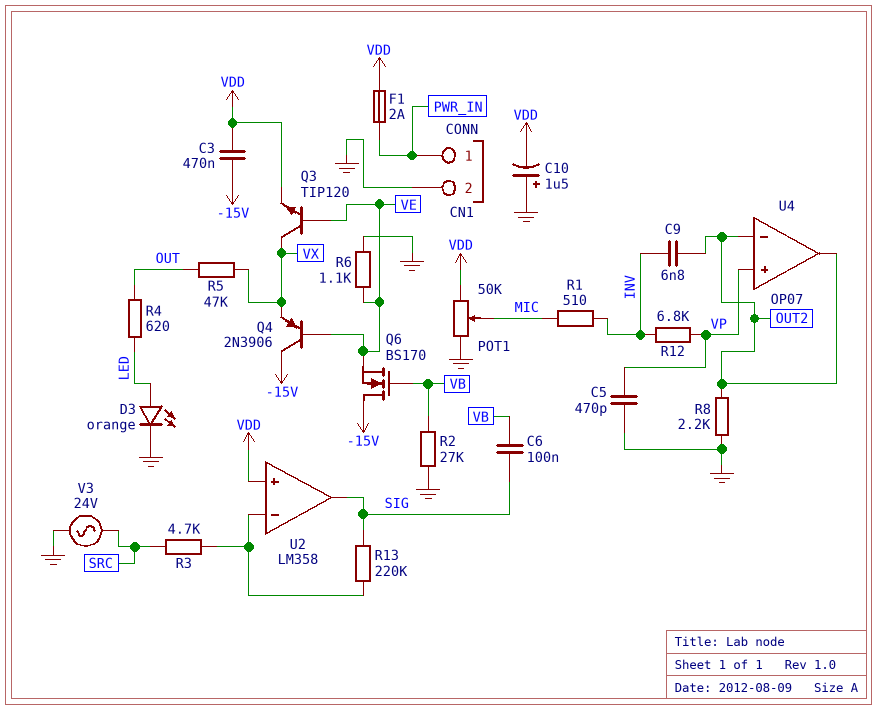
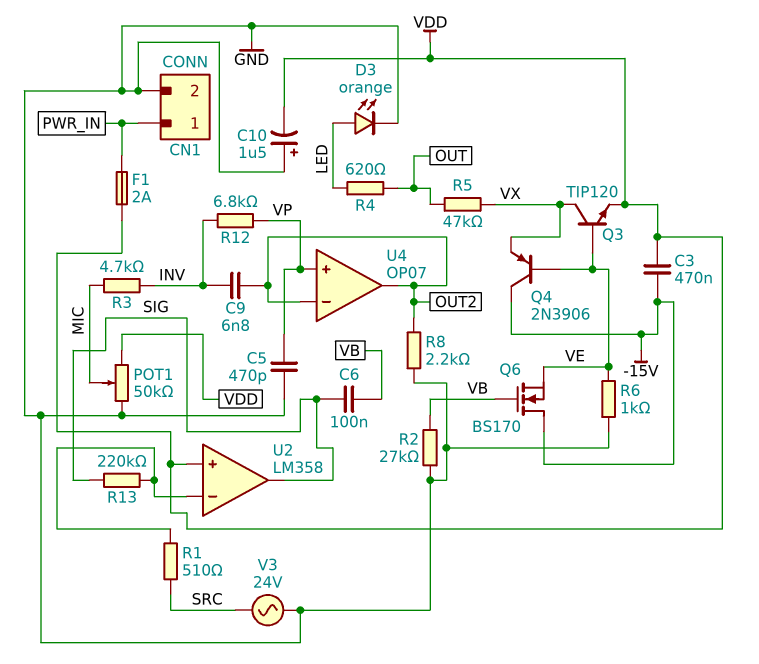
R1: 510 (INV, MIC) -> 510 (SRC, U2/in-)
R3: 4.7k (SRC, U2/in-) -> 4.7k (INV, MIC)
R6: 1.1k (GND, VE) -> 1k (GND, VE)

